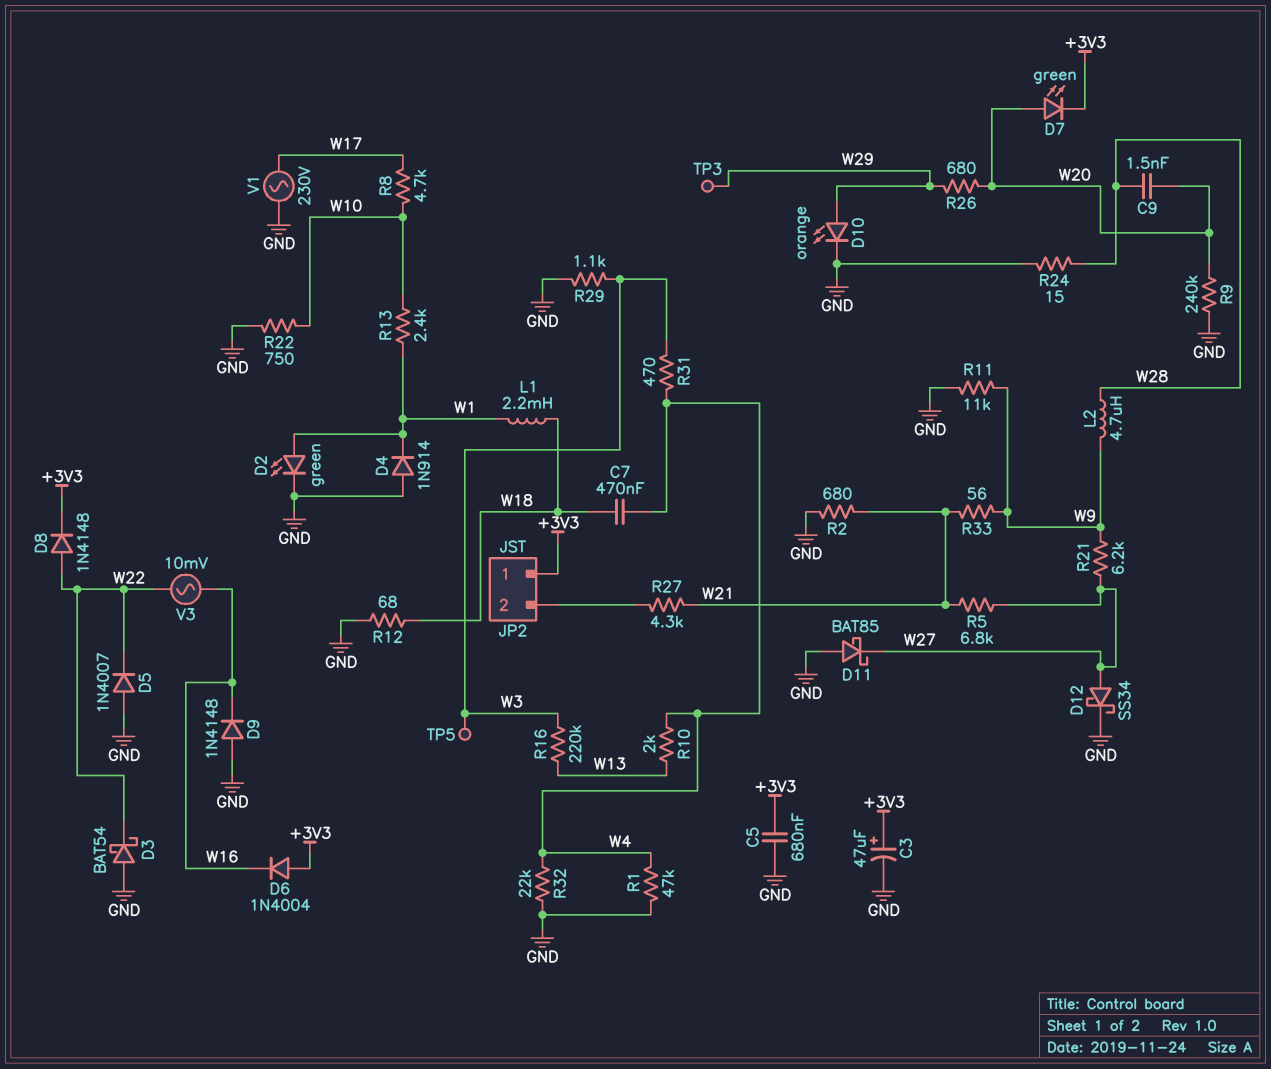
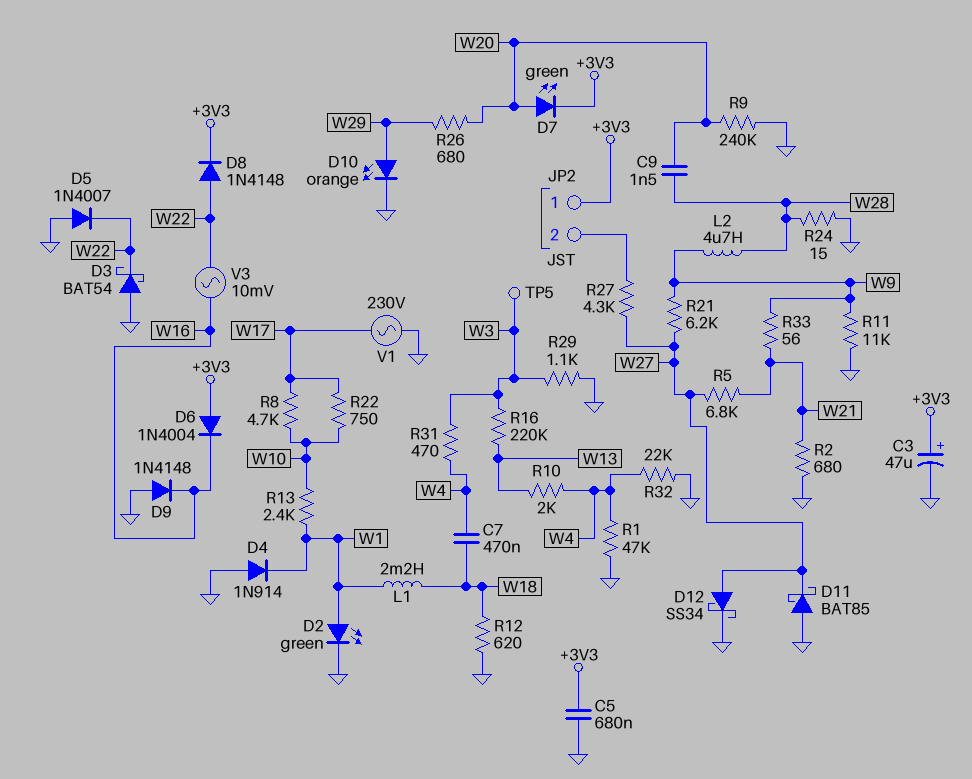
R12: 68 (GND, W18) -> 620 (GND, W18)
R22: 750 (GND, W10) -> 750 (W10, W17)
R27: 4.3k (JP2/2, W21) -> 4.3k (JP2/2, W27)
TP3: test point (W29) -> none

